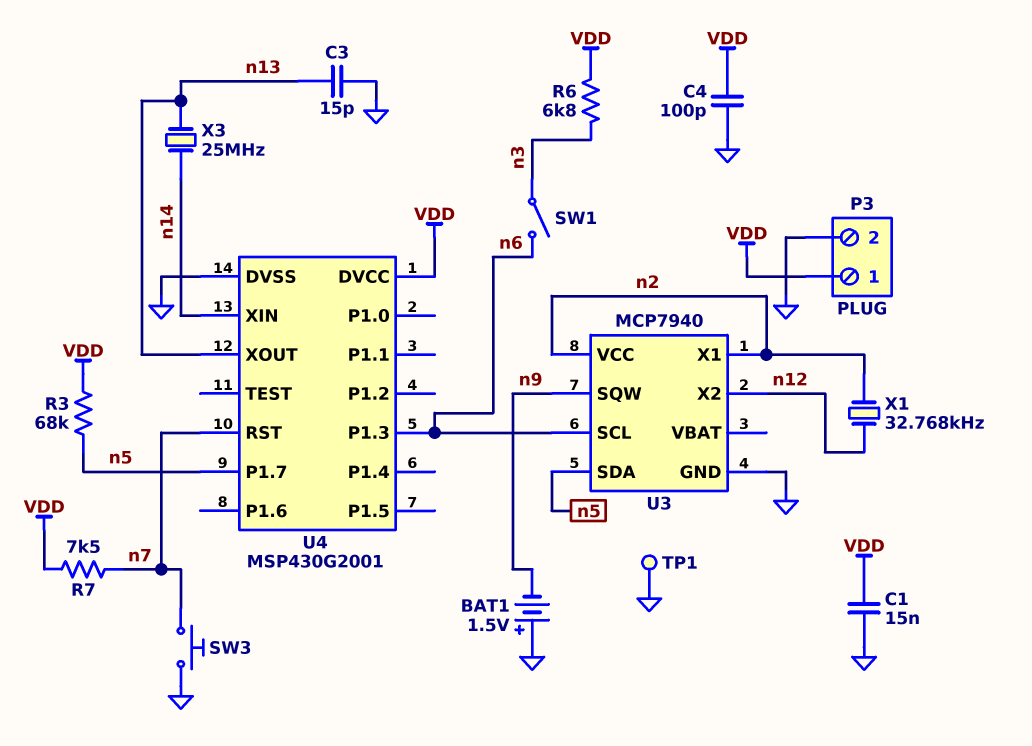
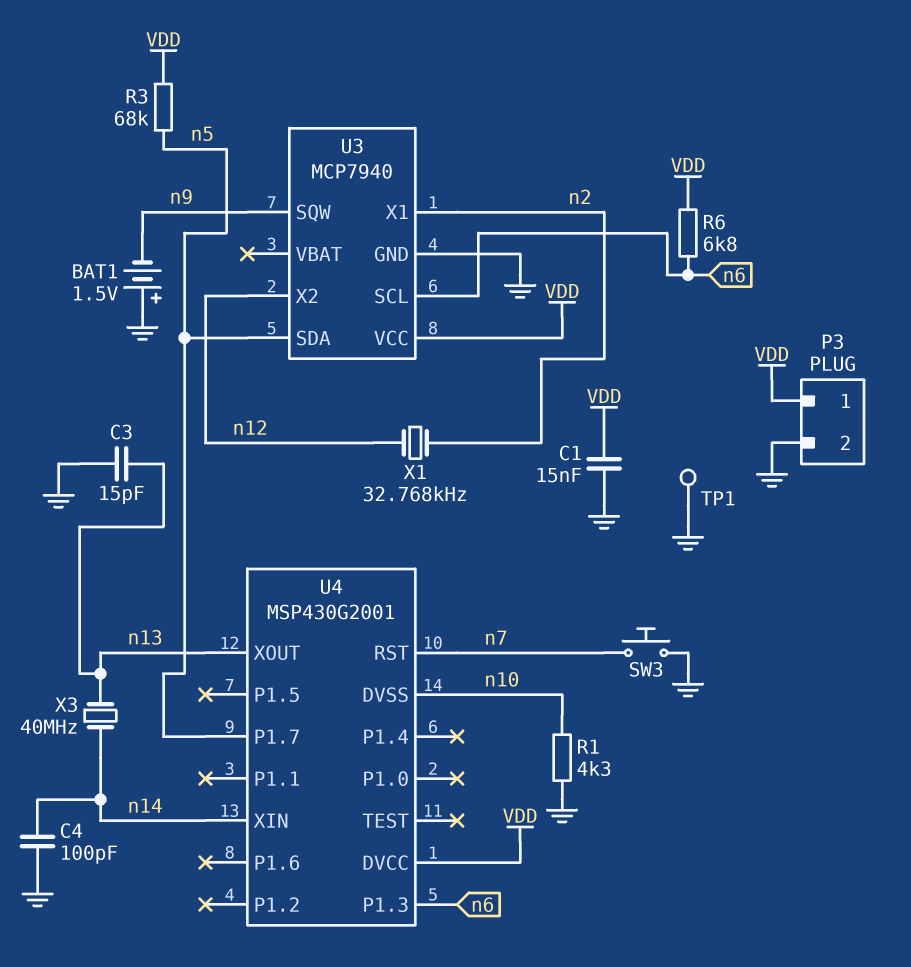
C4: 100pF (GND, VDD) -> 100pF (GND, n14)
R1: none -> 4.3k (GND, n10)
R6: 6.8k (VDD, n3) -> 6.8k (VDD, n6)
R7: 7.5k (VDD, n7) -> none
SW1: switch (n3, n6) -> none
U3 pin VCC: n2 -> VDD
U4 pin DVSS: GND -> n10
X3: 25MHz (n13, n14) -> 40MHz (n13, n14)

